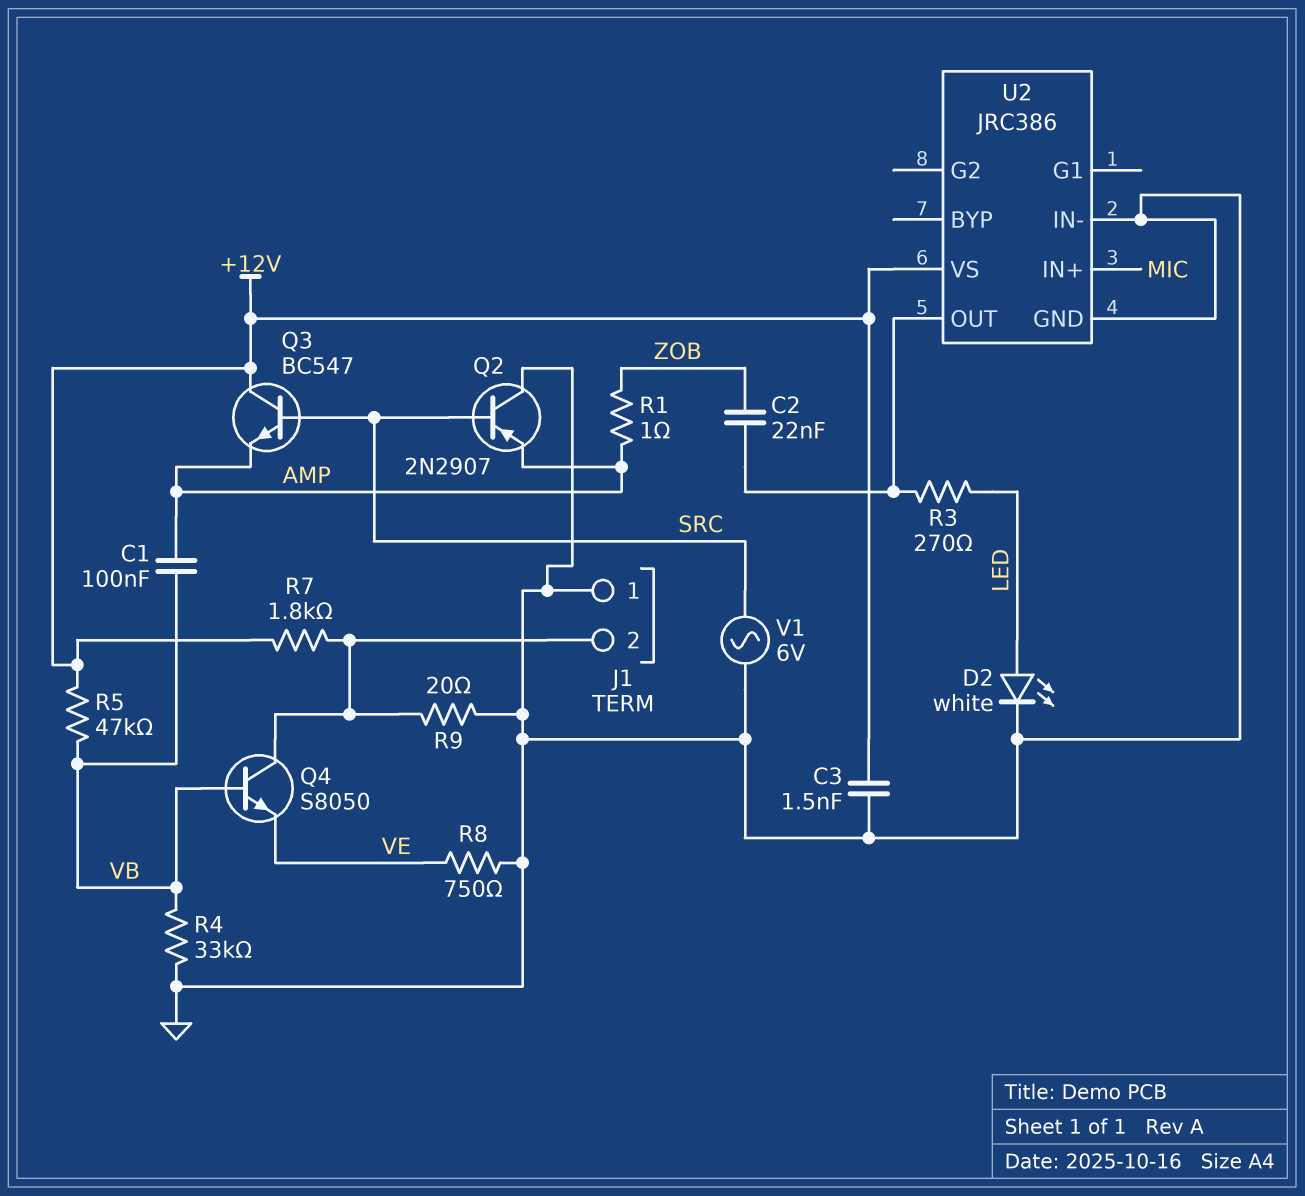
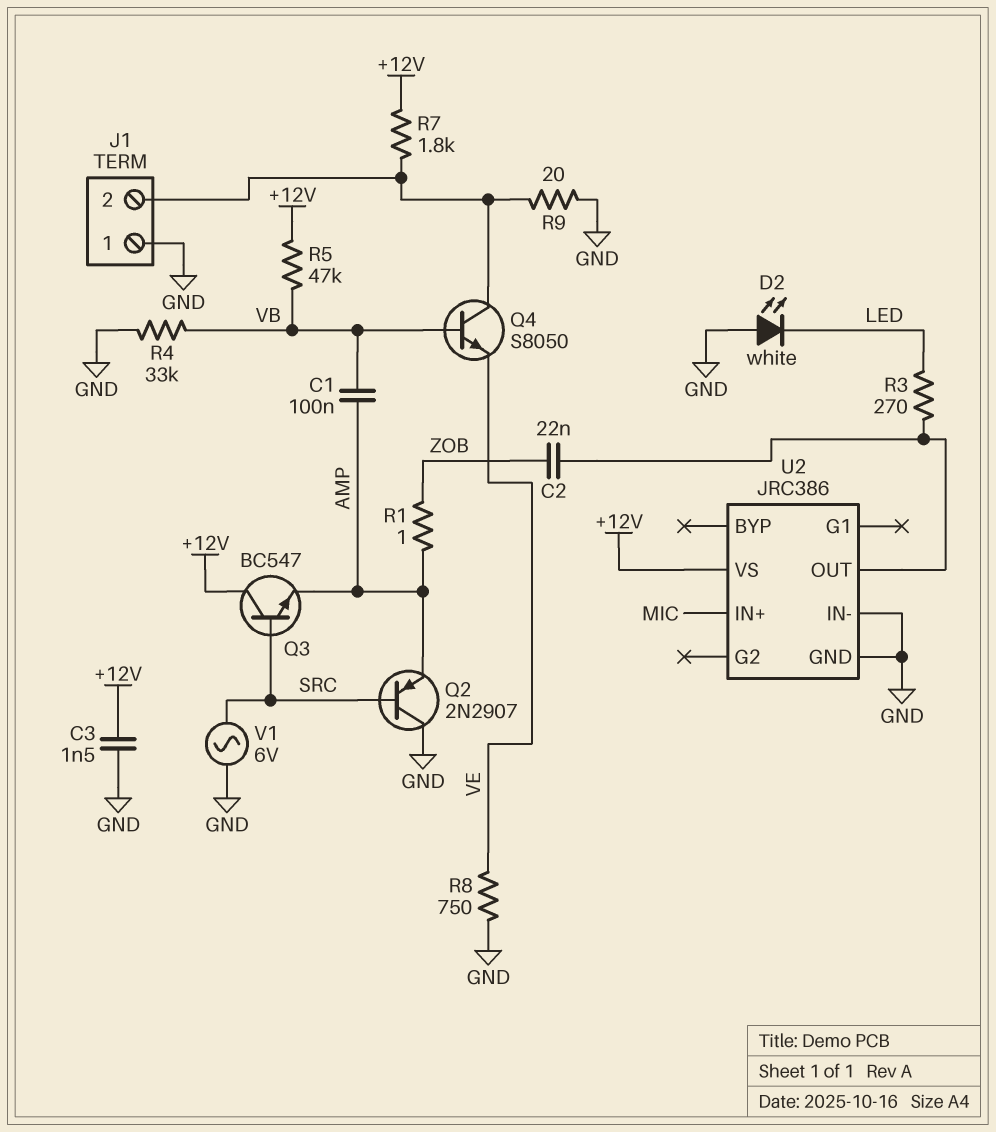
D2: LED white (A LED, K GND) -> LED white (A GND, K LED)

